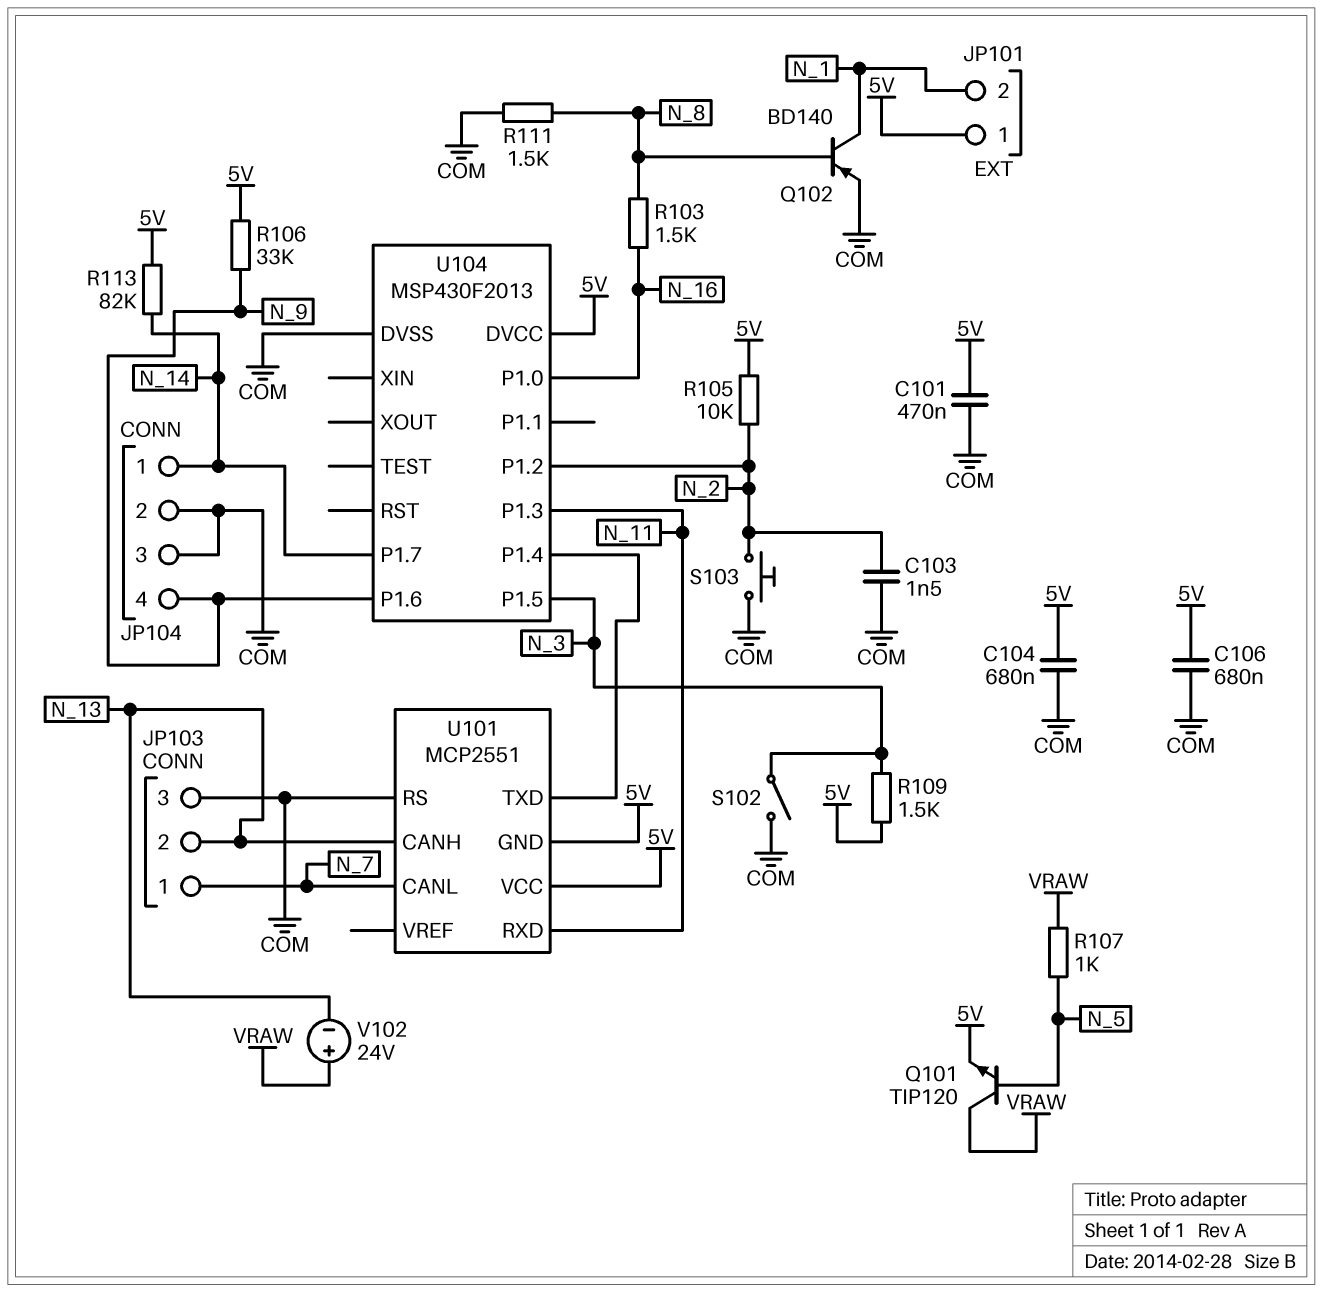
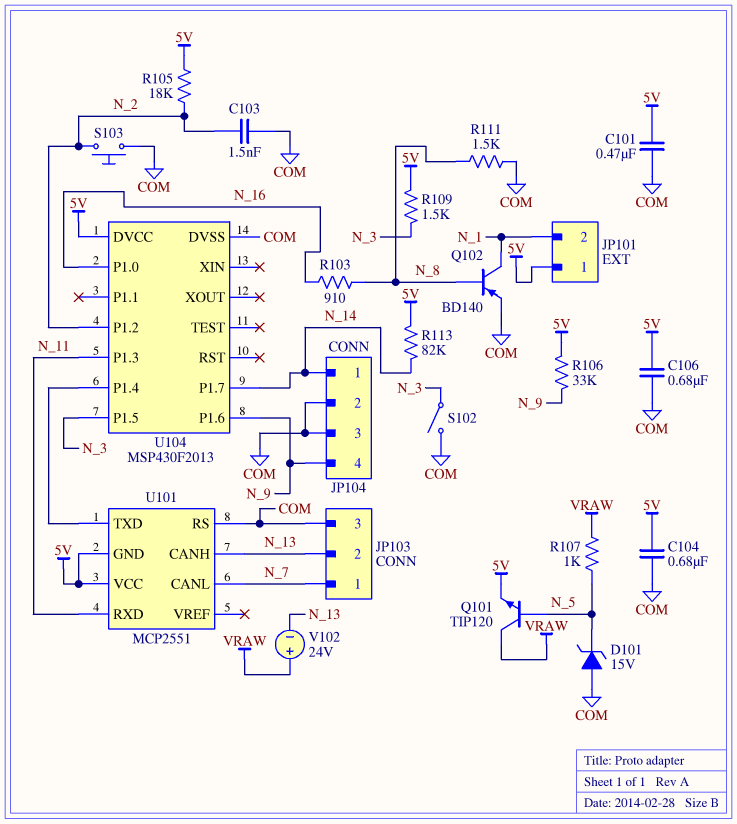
D101: none -> zener 15V (A COM, K N_5)
R103: 1.5k (N_8, N_16) -> 910 (N_8, N_16)
R105: 10k (5V, N_2) -> 18k (5V, N_2)

